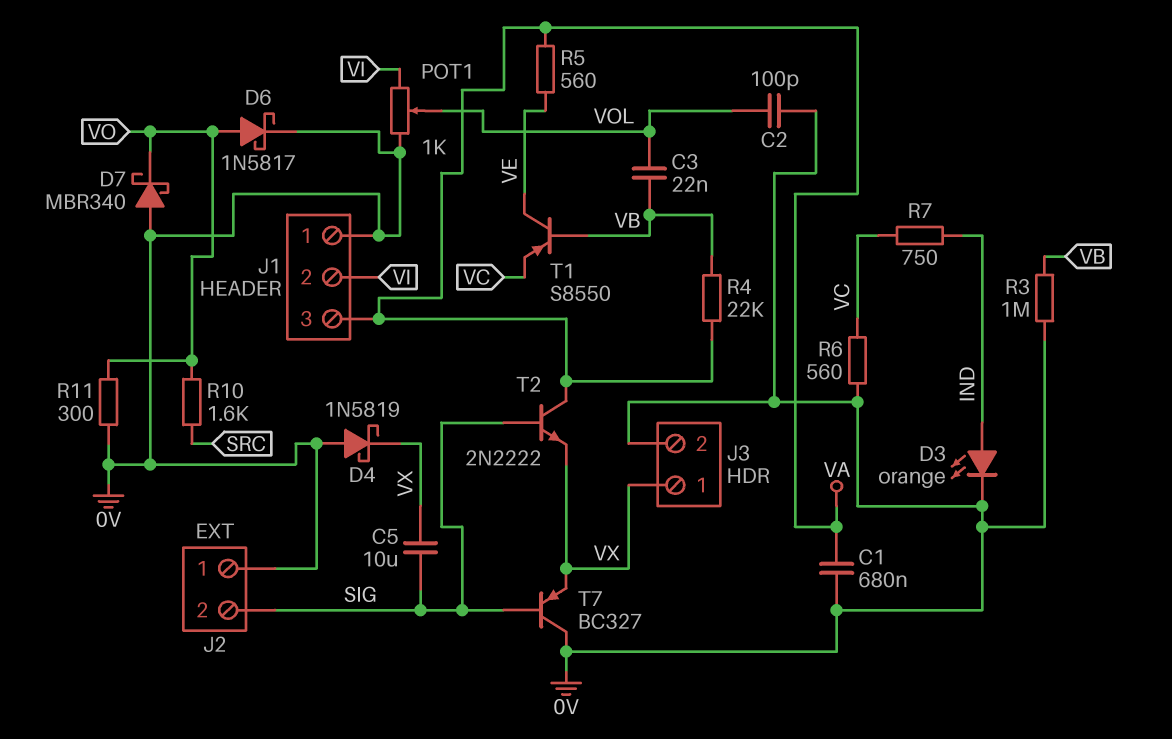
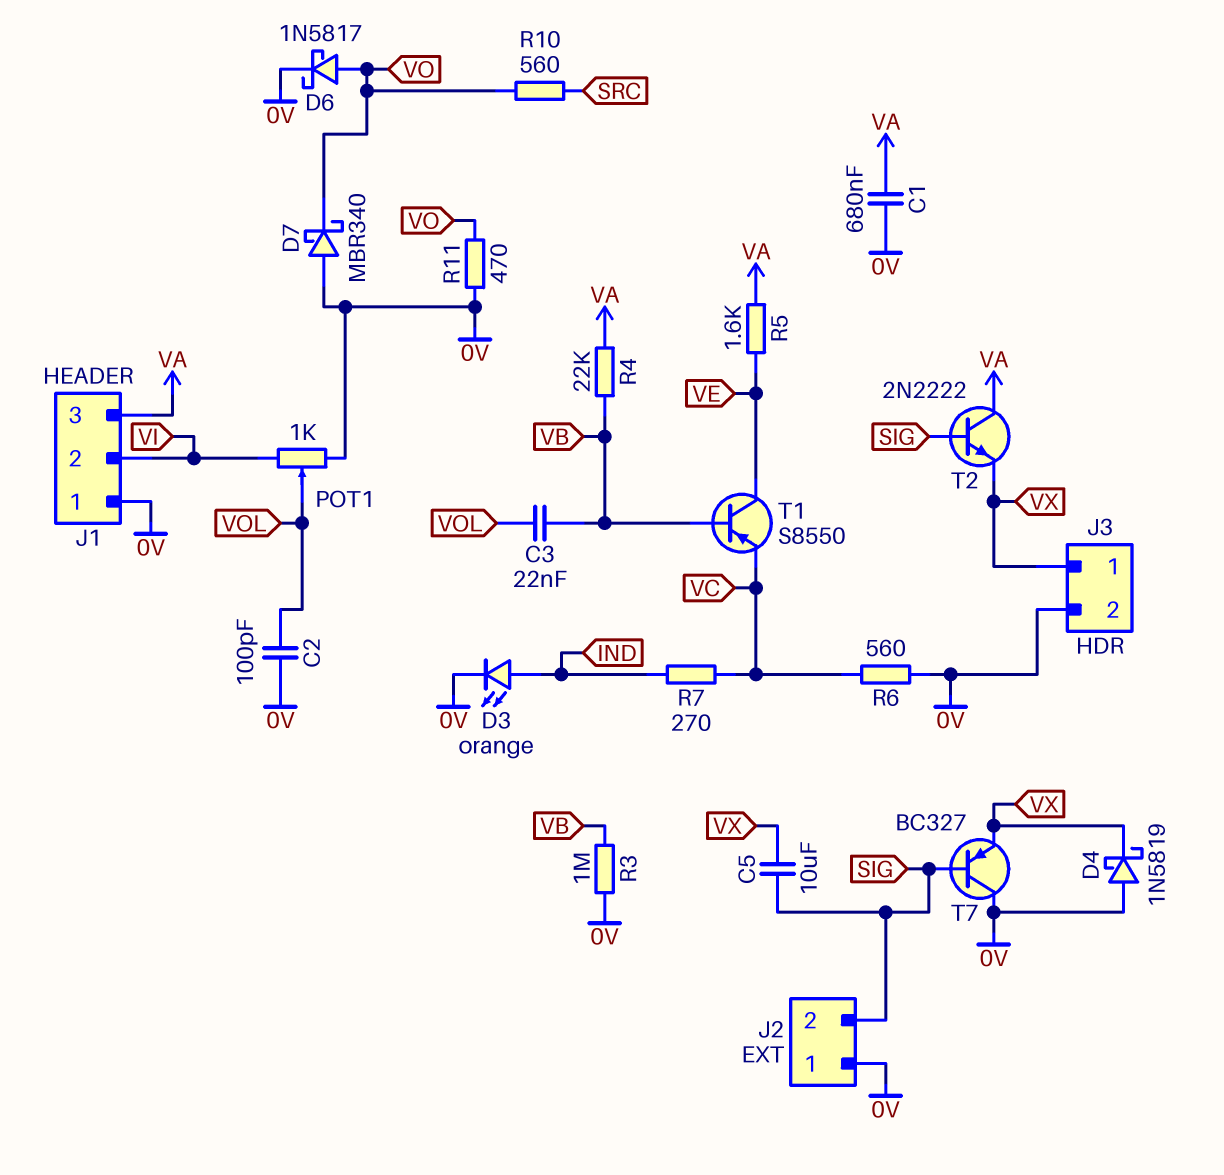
R5: 560 (VA, VE) -> 1.6k (VA, VE)
R7: 750 (IND, VC) -> 270 (IND, VC)
R10: 1.6k (SRC, VO) -> 560 (SRC, VO)
R11: 300 (0V, VO) -> 470 (0V, VO)

